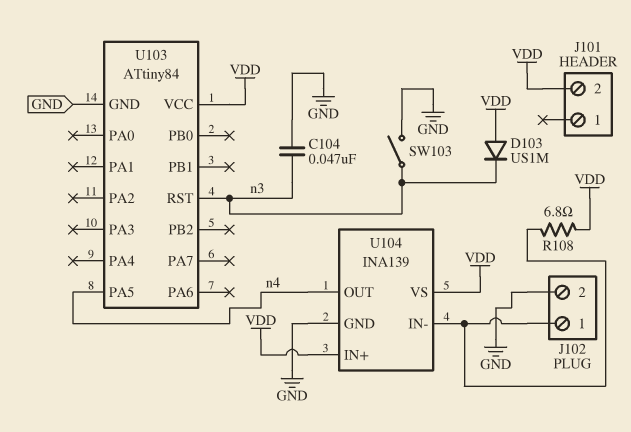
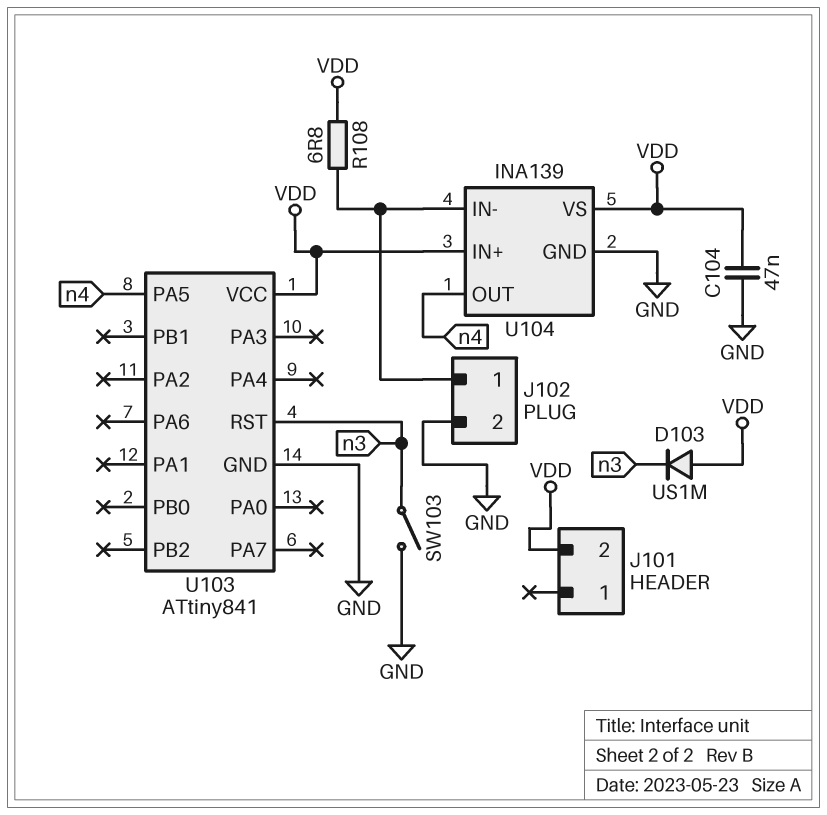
C104: 47nF (GND, n3) -> 47nF (GND, VDD)
U103: ATtiny84 -> ATtiny841

